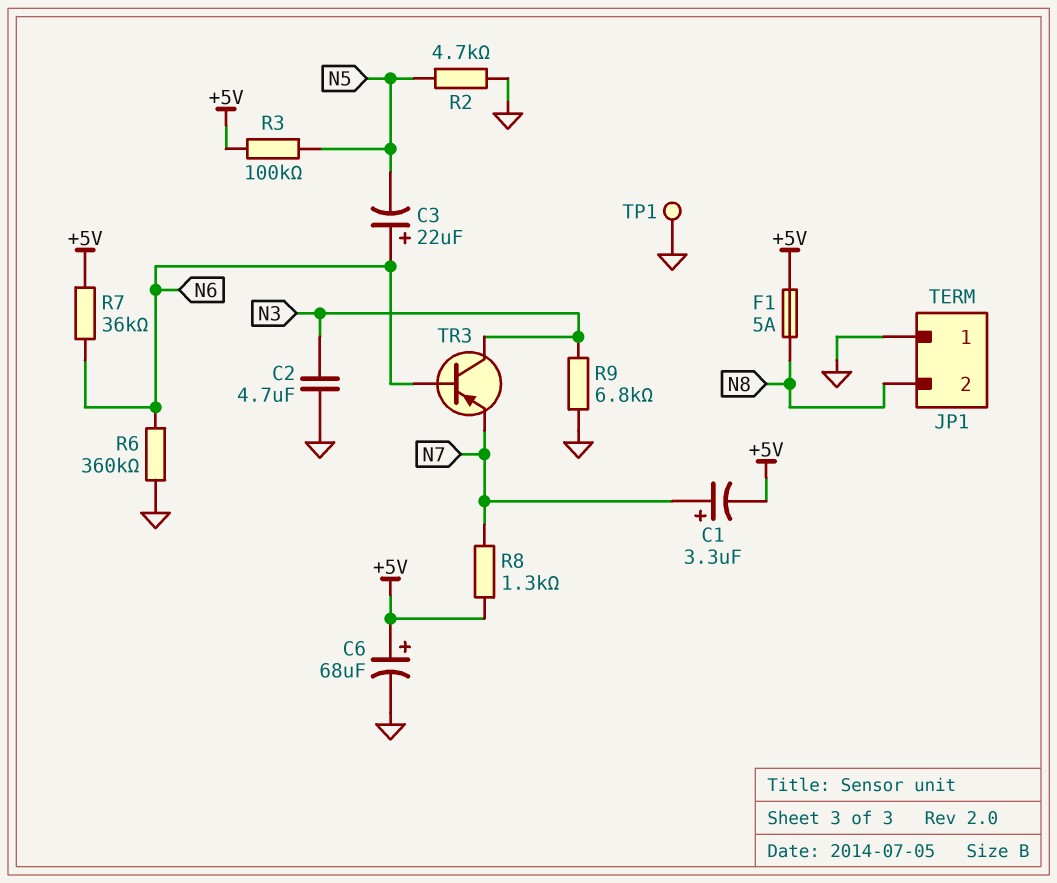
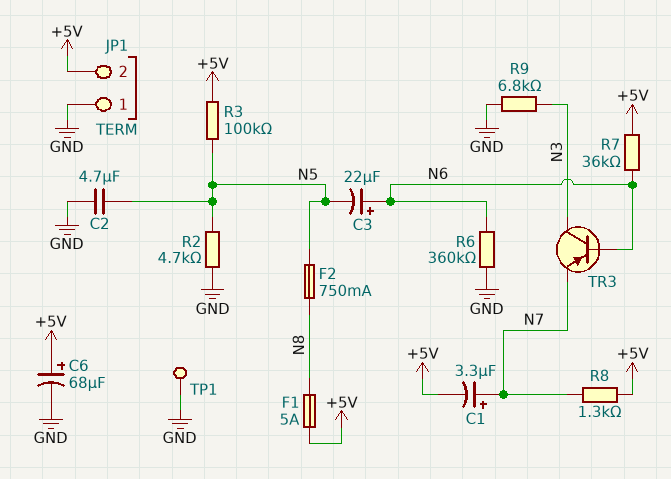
C2: 4.7uF (GND, N3) -> 4.7uF (GND, N5)
F2: none -> 750mA (N5, N8)
JP1 pin 2: N8 -> +5V

